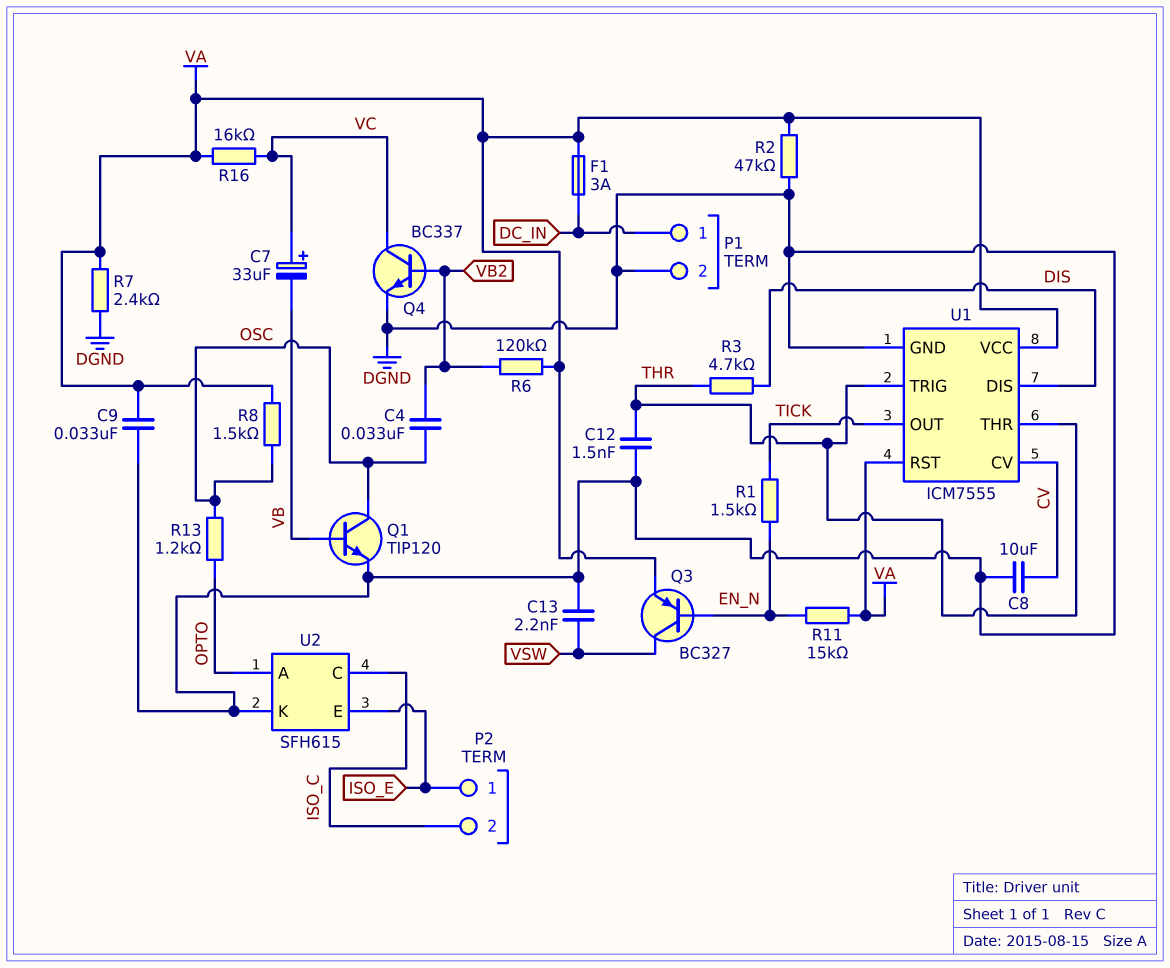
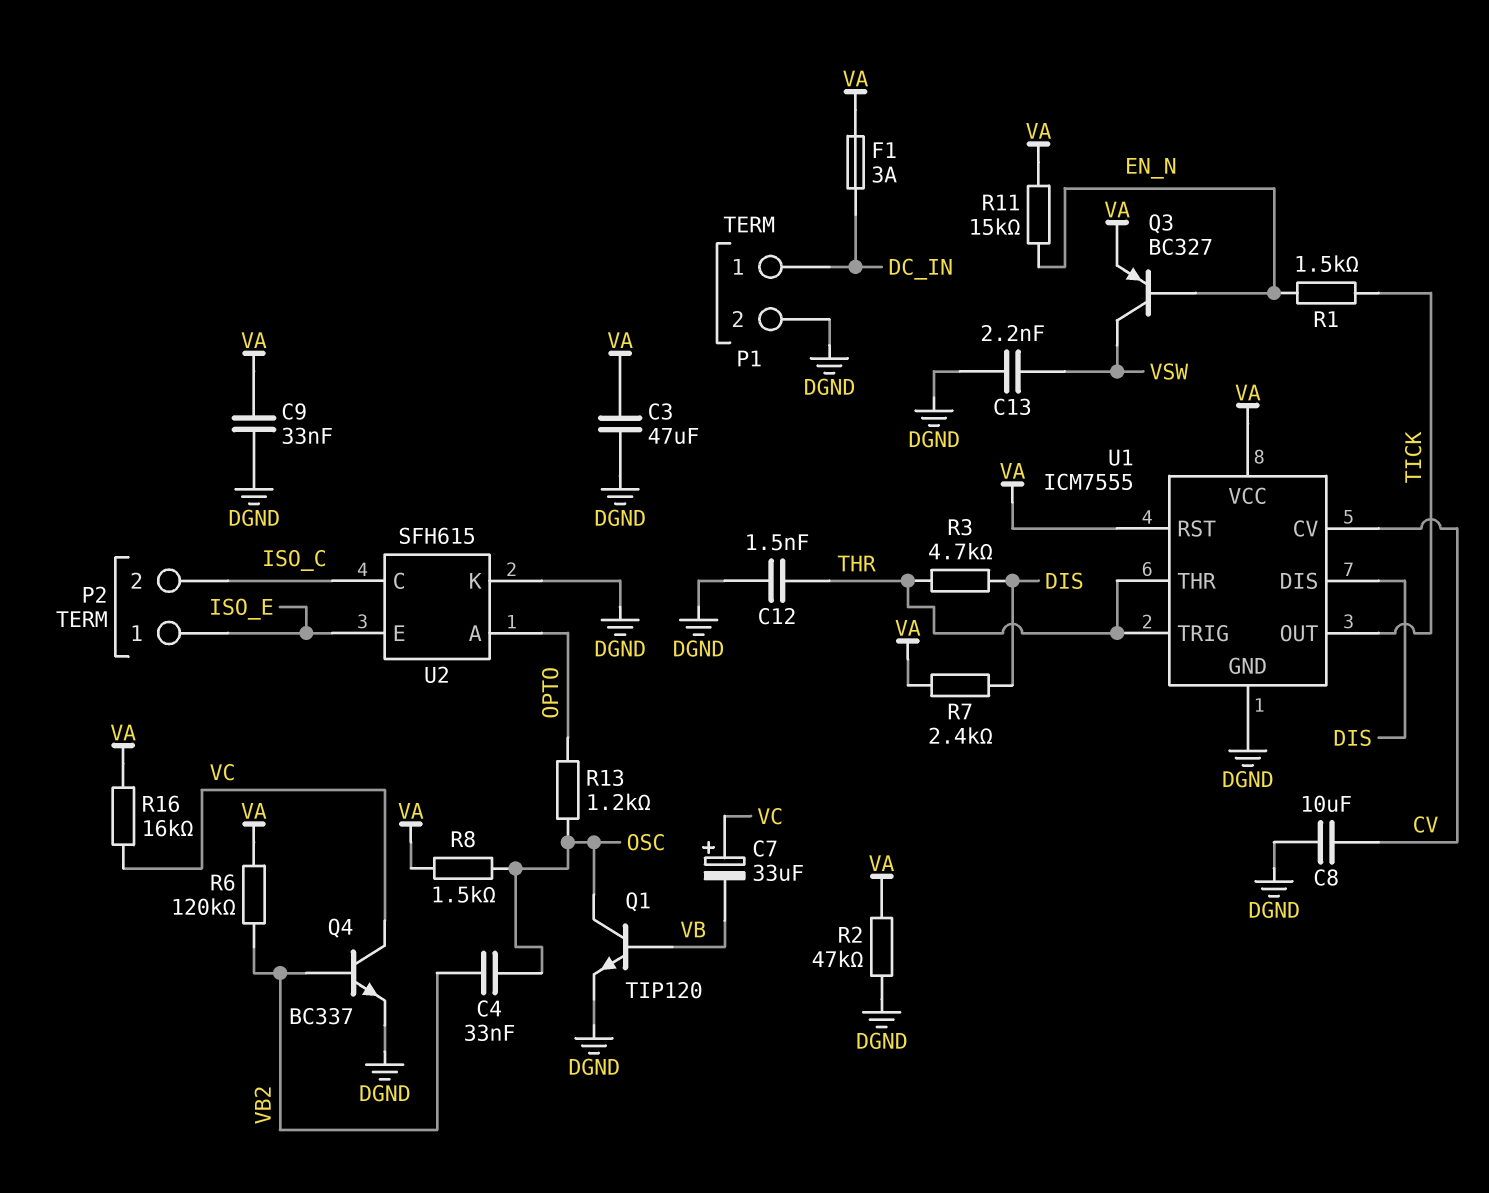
C3: none -> 47uF (DGND, VA)
R7: 2.4k (DGND, VA) -> 2.4k (DIS, VA)

